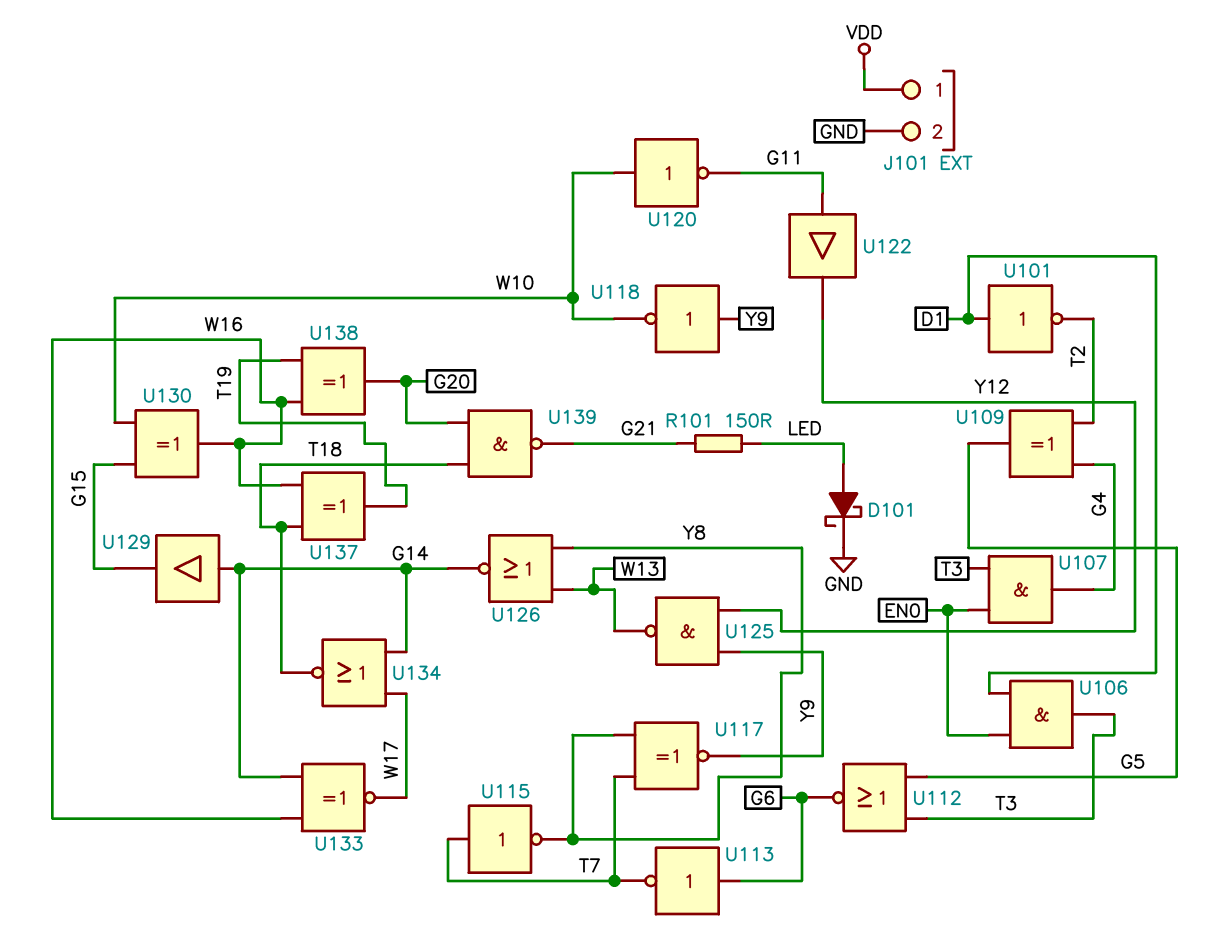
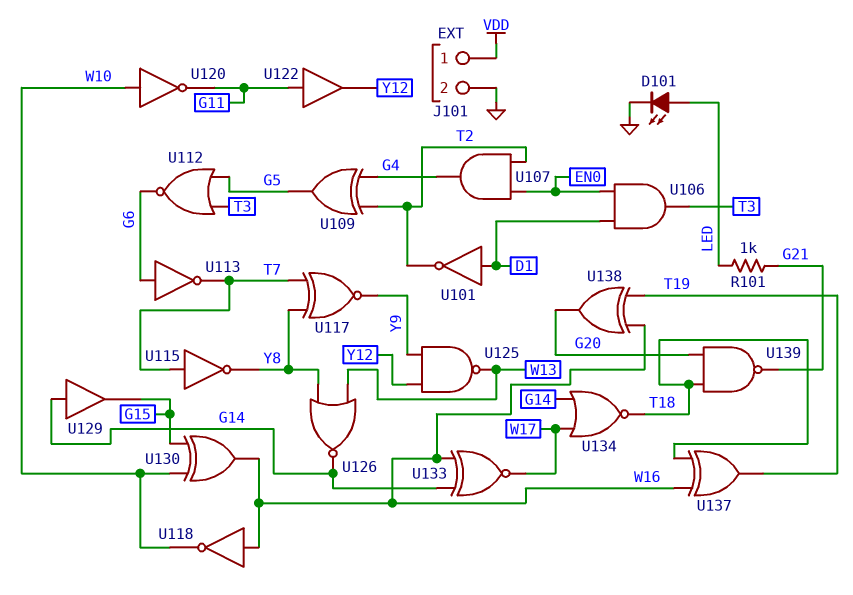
D101: schottky (A LED, K GND) -> LED (A LED, K GND)
R101: 150 (G21, LED) -> 1k (G21, LED)
U107: AND (in EN0, in T3, out G4) -> AND (in EN0, in T2, out G4)
U118: NOT (in Y9, out W10) -> NOT (in W16, out W10)

